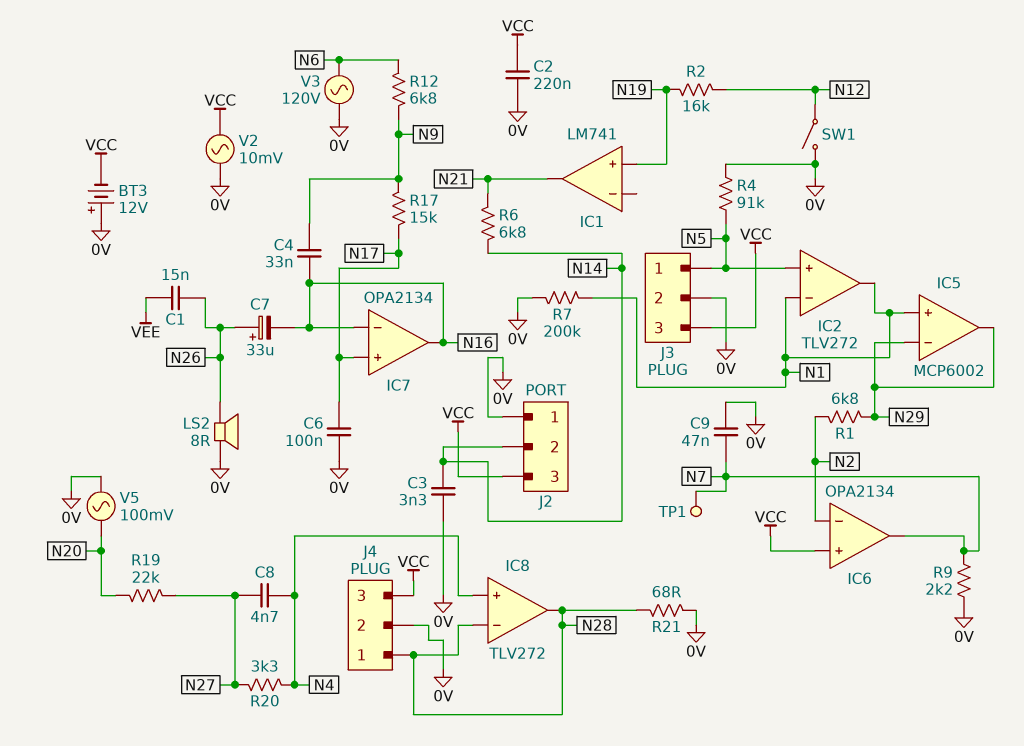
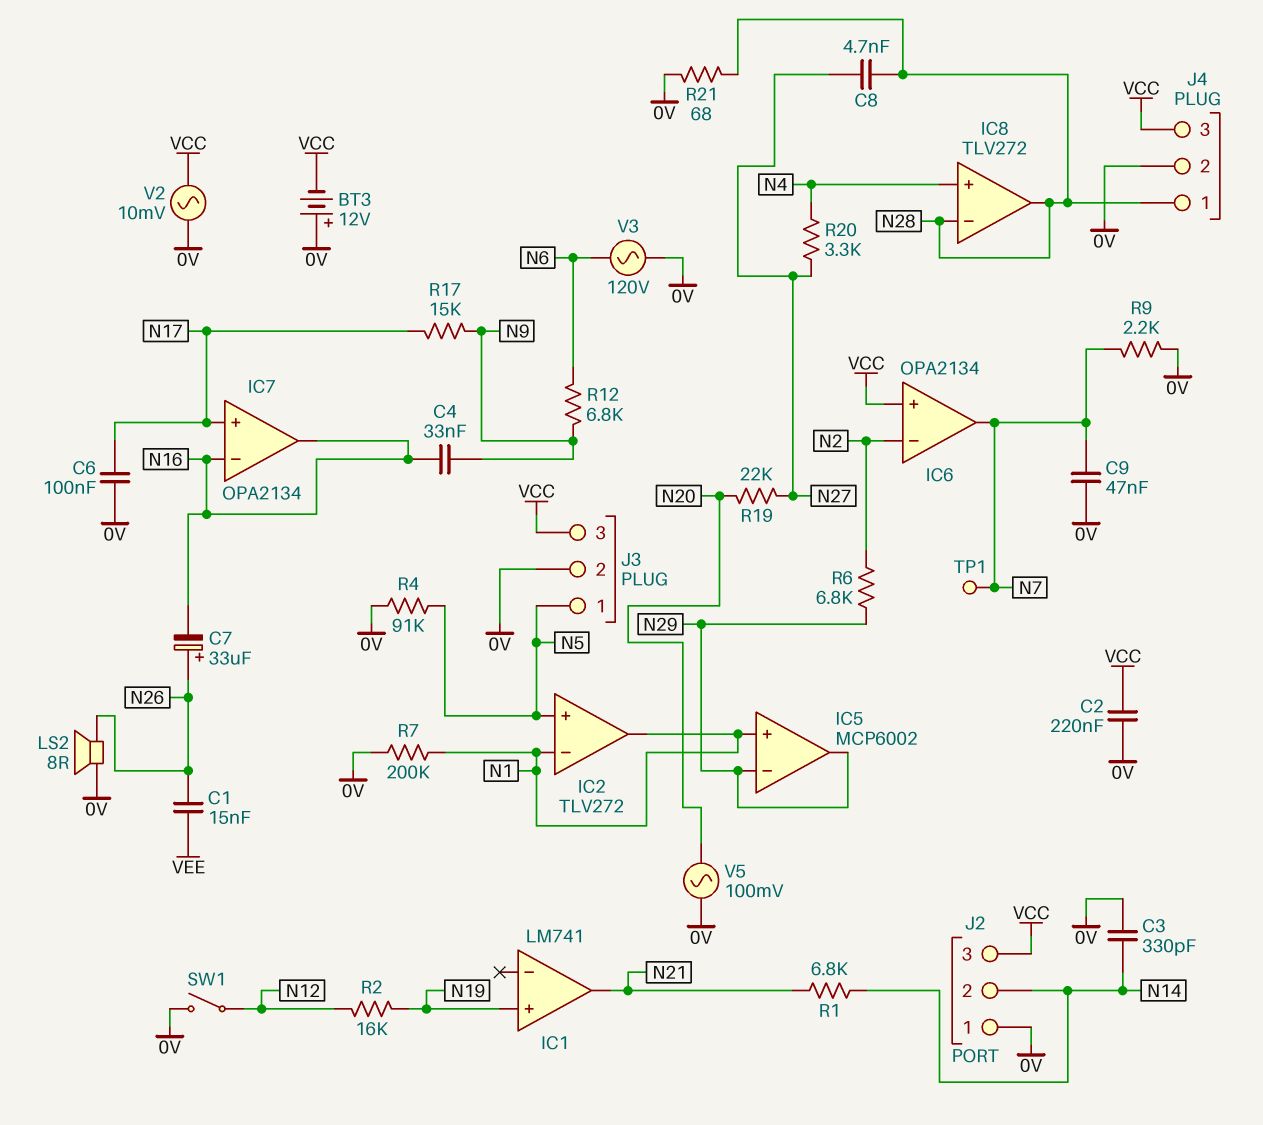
C3: 3.3nF (0V, N14) -> 330pF (0V, N14)
C8: 4.7nF (N4, N27) -> 4.7nF (N27, N28)
R1: 6.8k (N2, N29) -> 6.8k (N14, N21)
R6: 6.8k (N14, N21) -> 6.8k (N2, N29)

